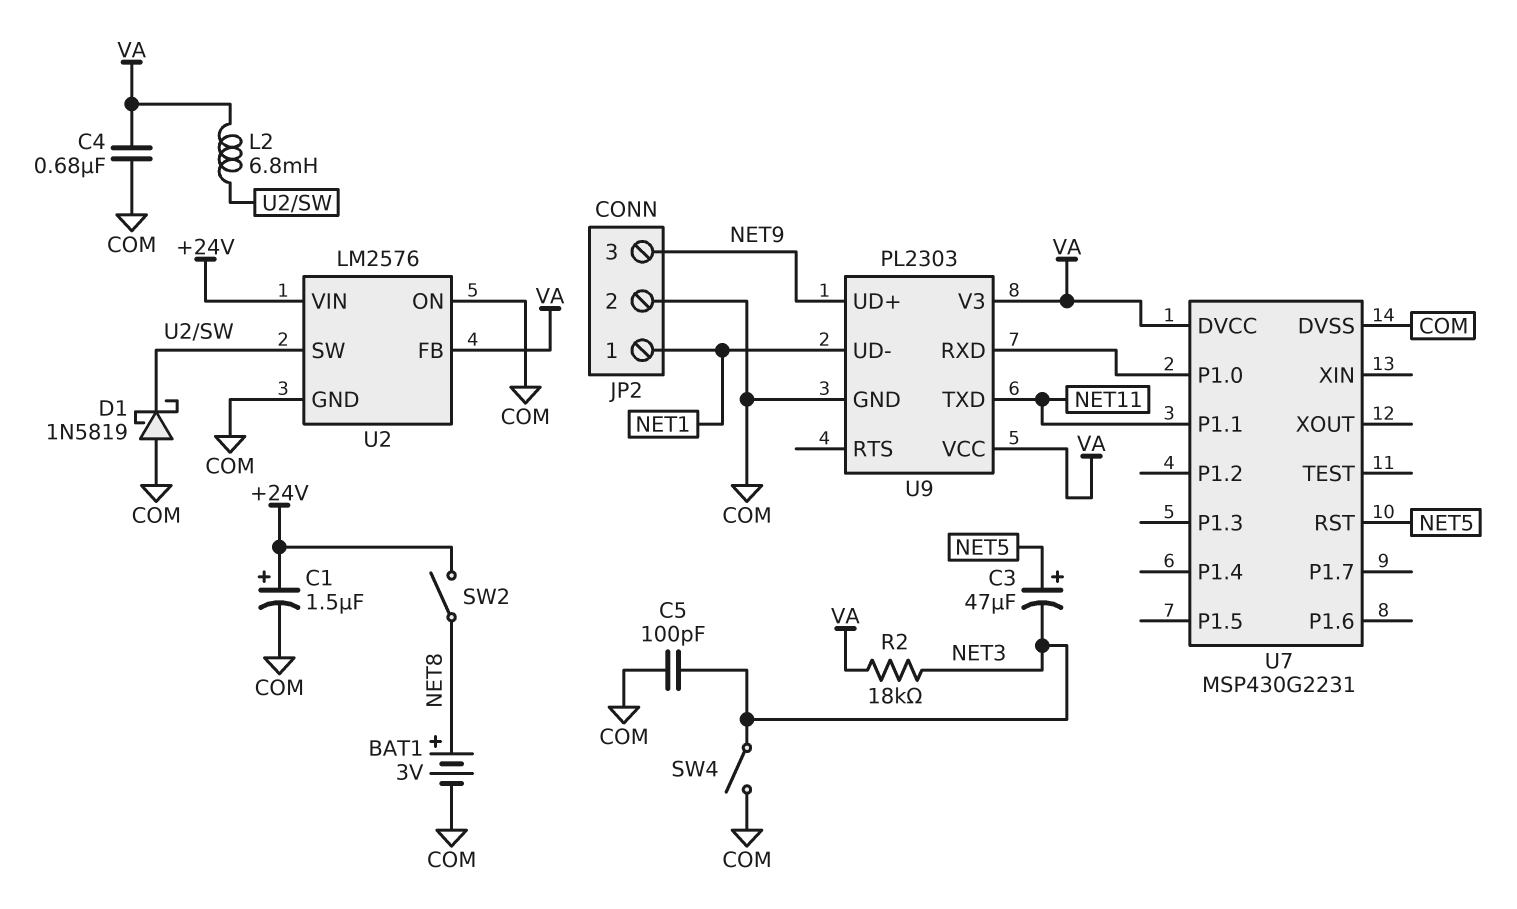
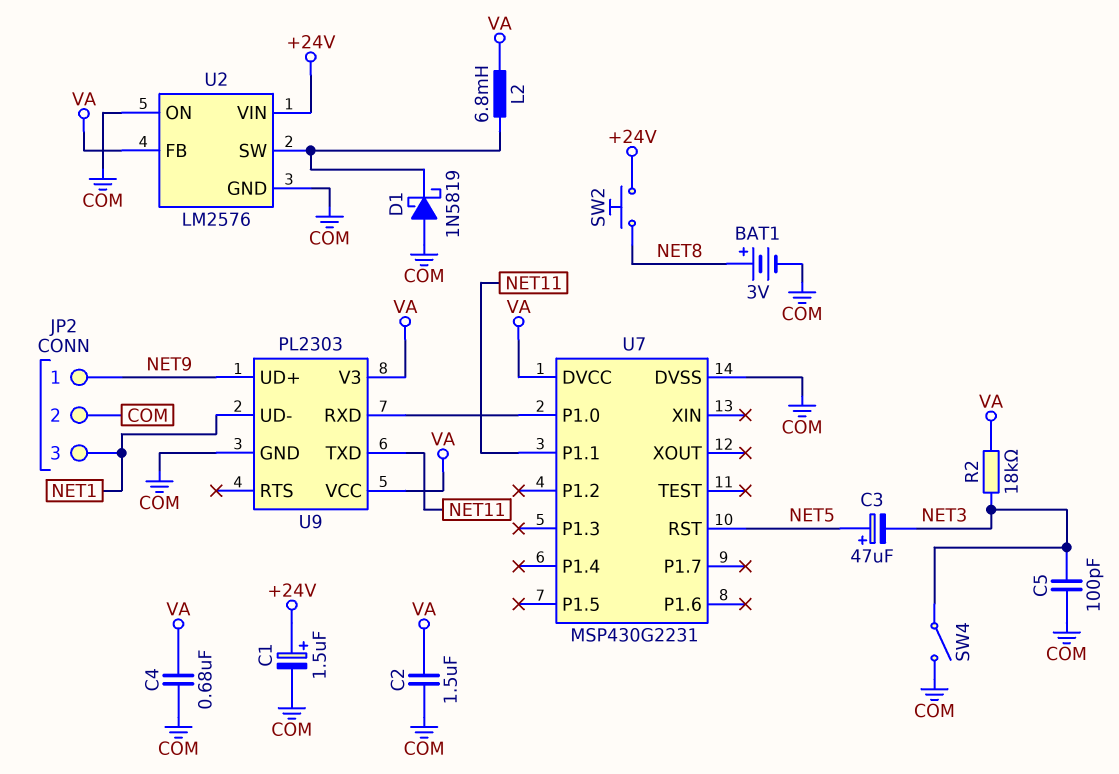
C2: none -> 1.5uF (COM, VA)
JP2 pin 1: NET1 -> NET9
JP2 pin 3: NET9 -> NET1
SW2: switch (+24V, NET8) -> button (+24V, NET8)

